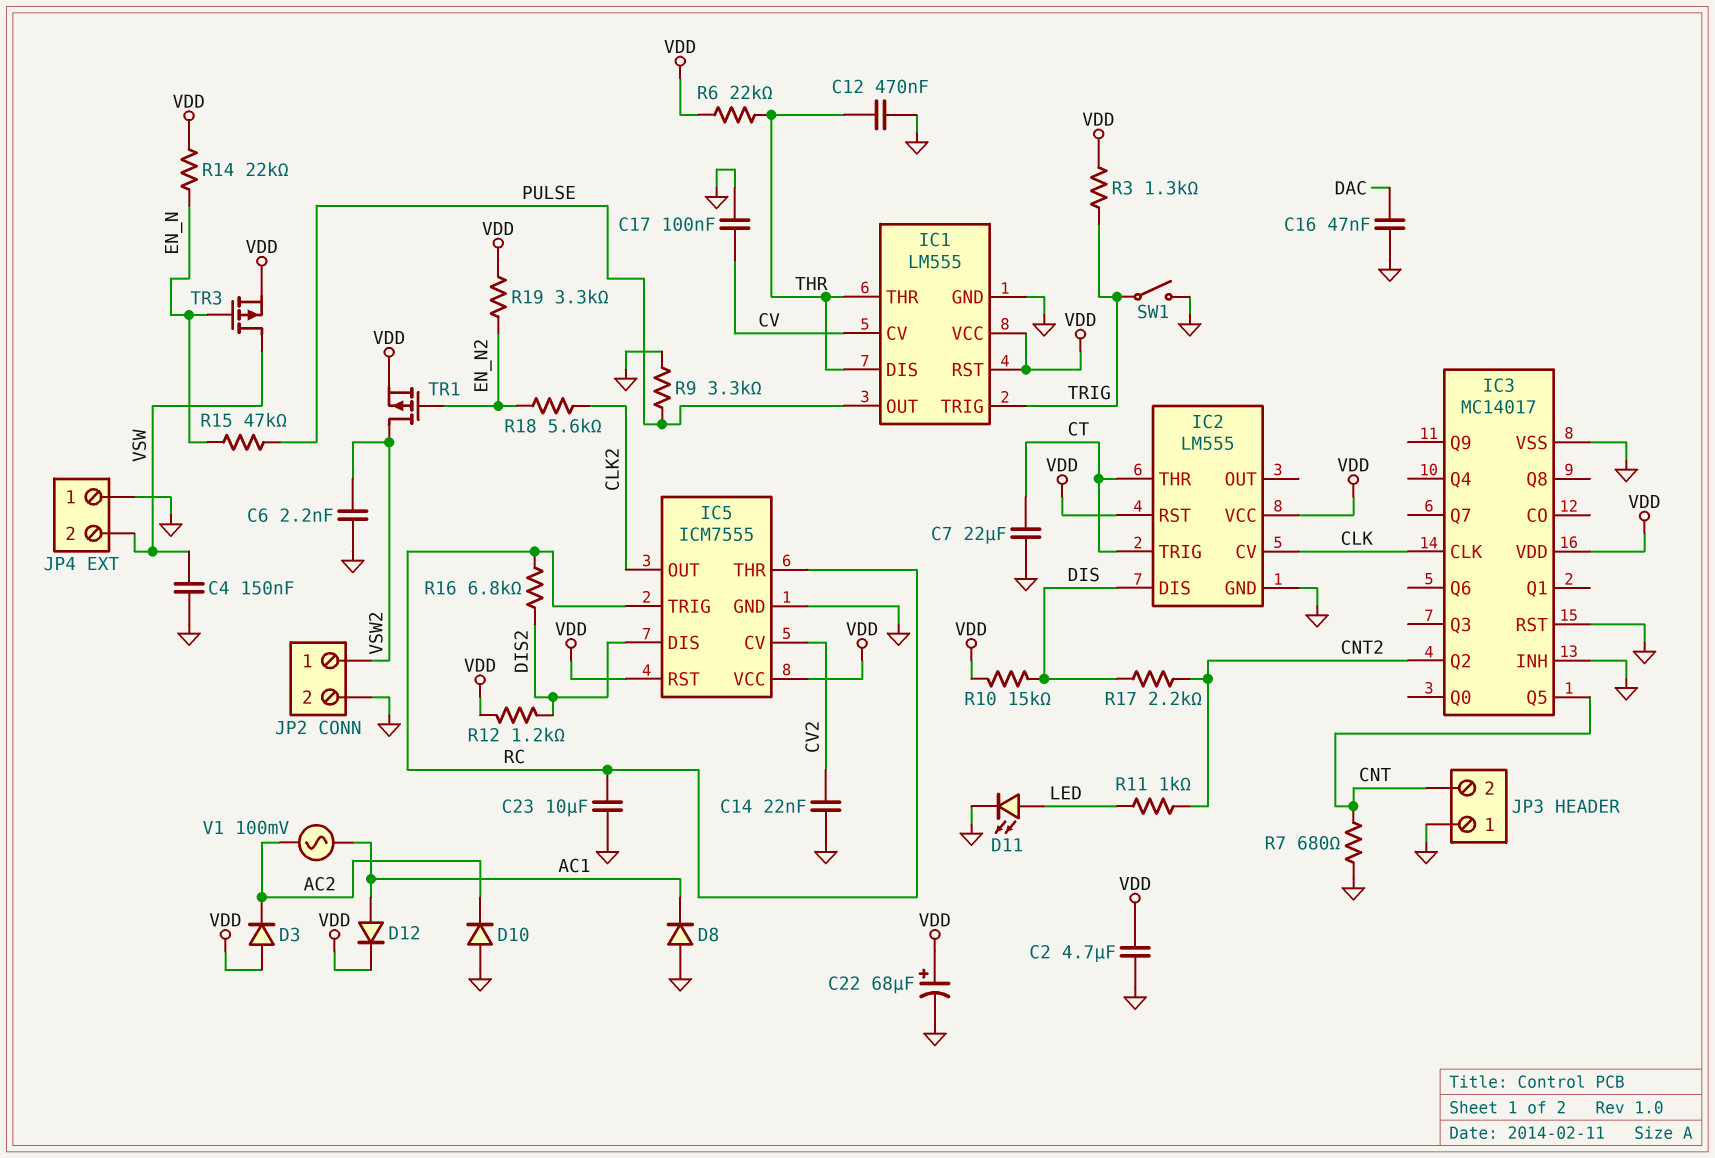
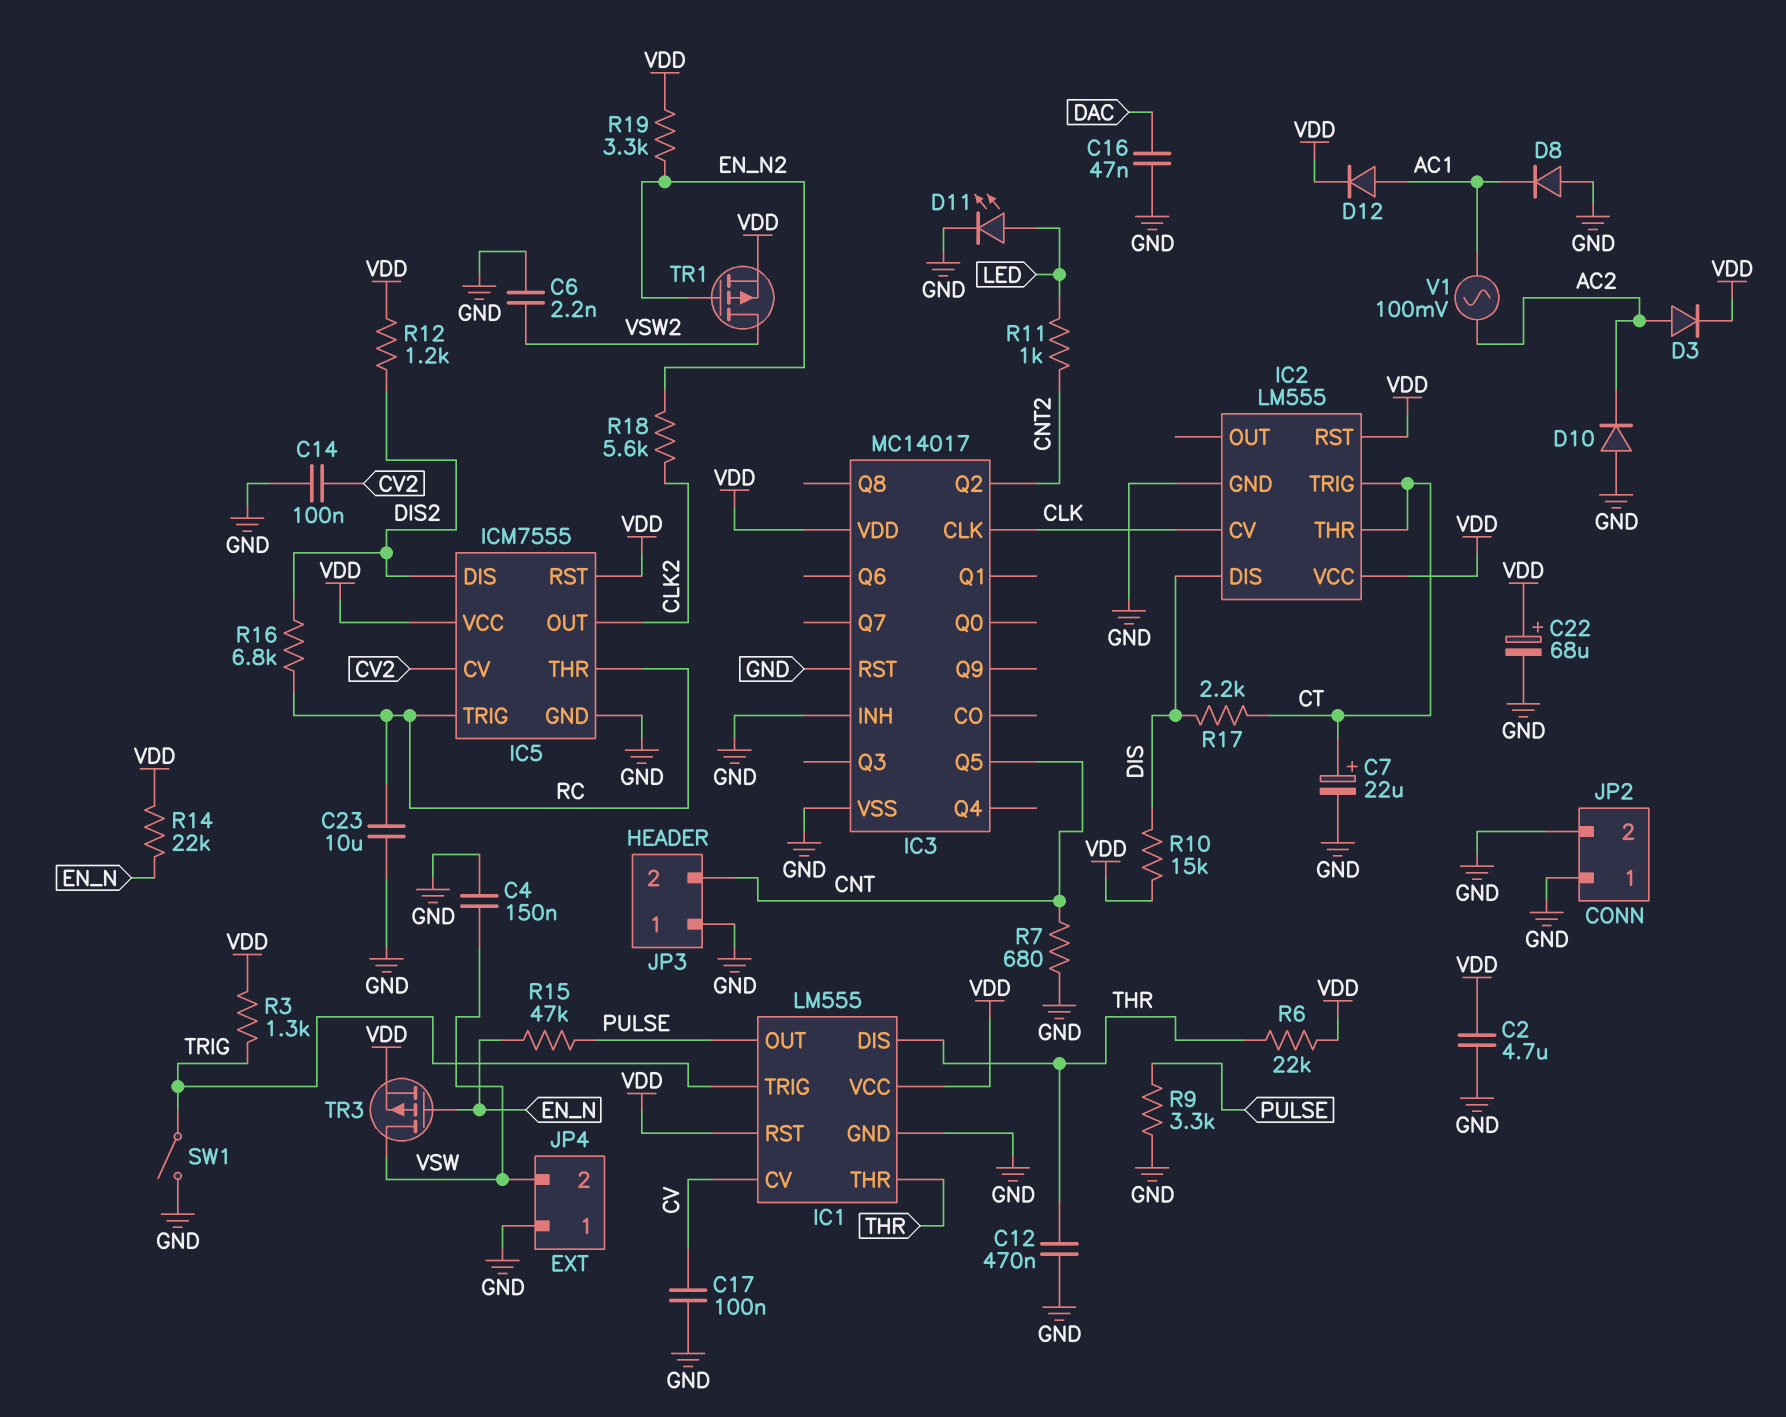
C7: 22uF (CT, GND) -> 22uF (plus CT, minus GND)
C14: 22nF (CV2, GND) -> 100nF (CV2, GND)
D3: diode (A VDD, K AC2) -> diode (A AC2, K VDD)
JP2 pin 1: VSW2 -> GND
R17: 2.2k (CNT2, DIS) -> 2.2k (CT, DIS)

